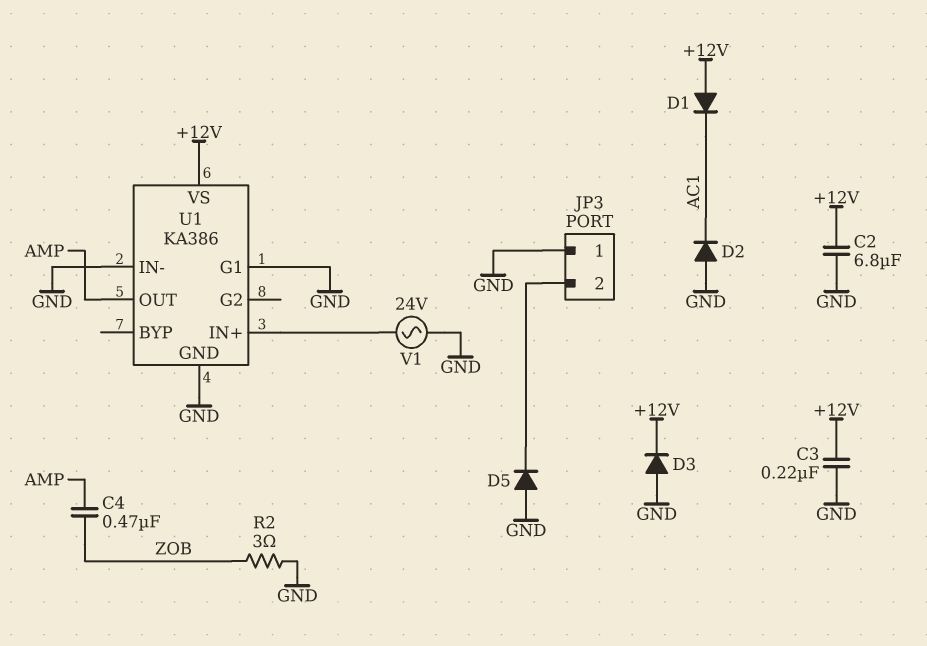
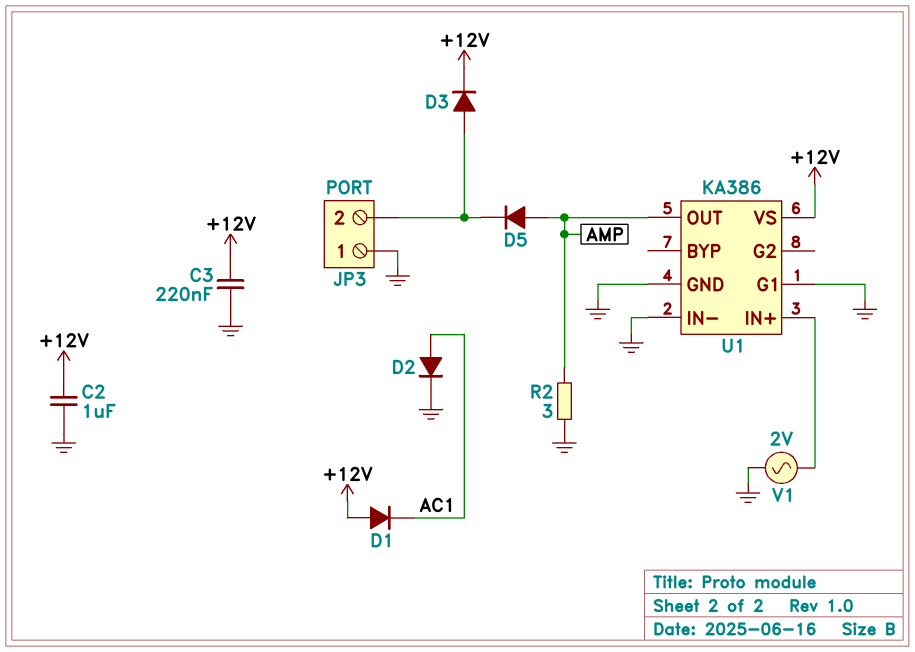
C2: 6.8uF (+12V, GND) -> 1uF (+12V, GND)
C4: 470nF (AMP, ZOB) -> none
D2: diode (A GND, K AC1) -> diode (A AC1, K GND)
D3: diode (A GND, K +12V) -> diode (A JP3/2, K +12V)
D5: diode (A GND, K JP3/2) -> diode (A AMP, K JP3/2)
R2: 3 (GND, ZOB) -> 3 (AMP, GND)
V1: AC 24V (GND, U1/IN+) -> AC 2V (GND, U1/IN+)

